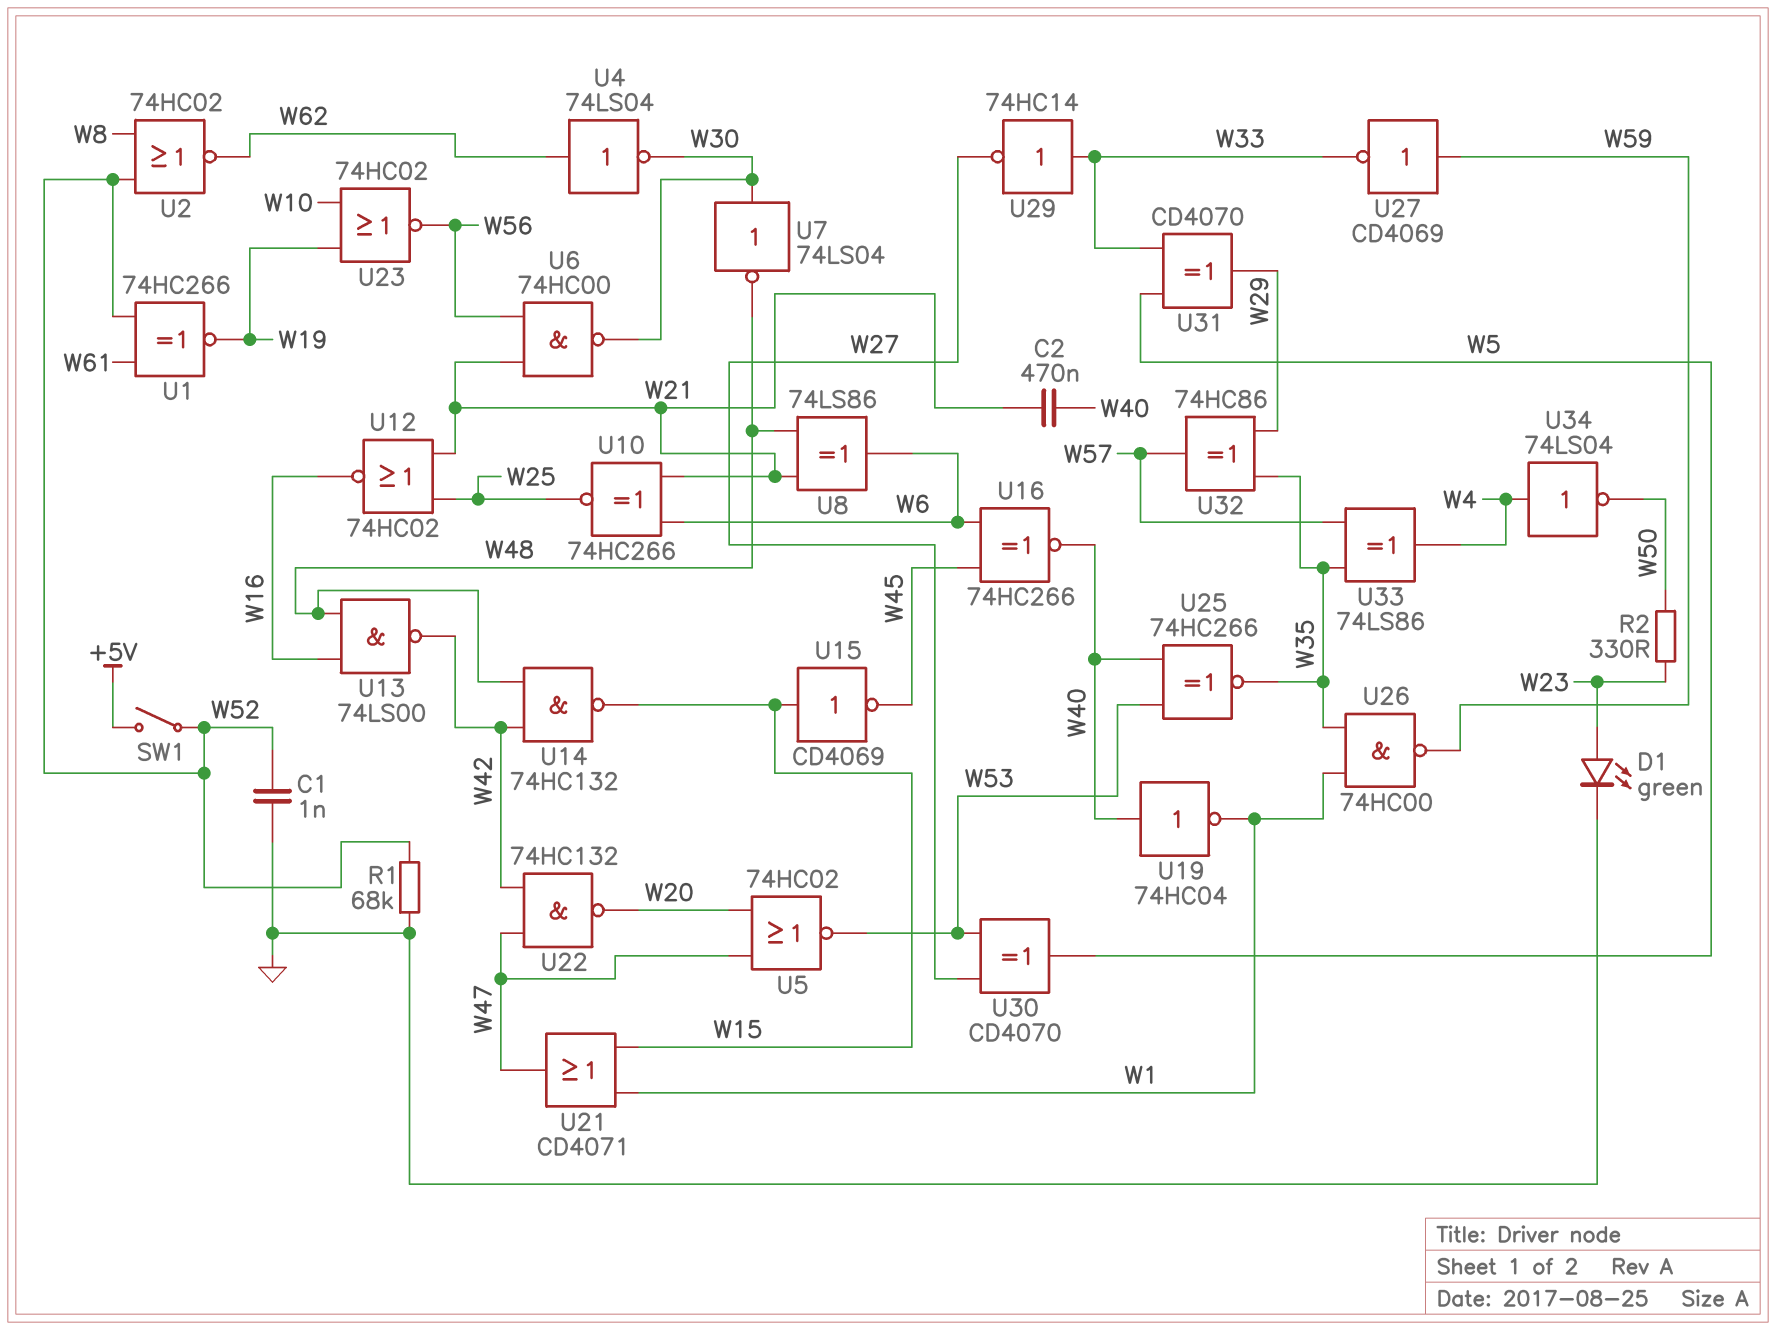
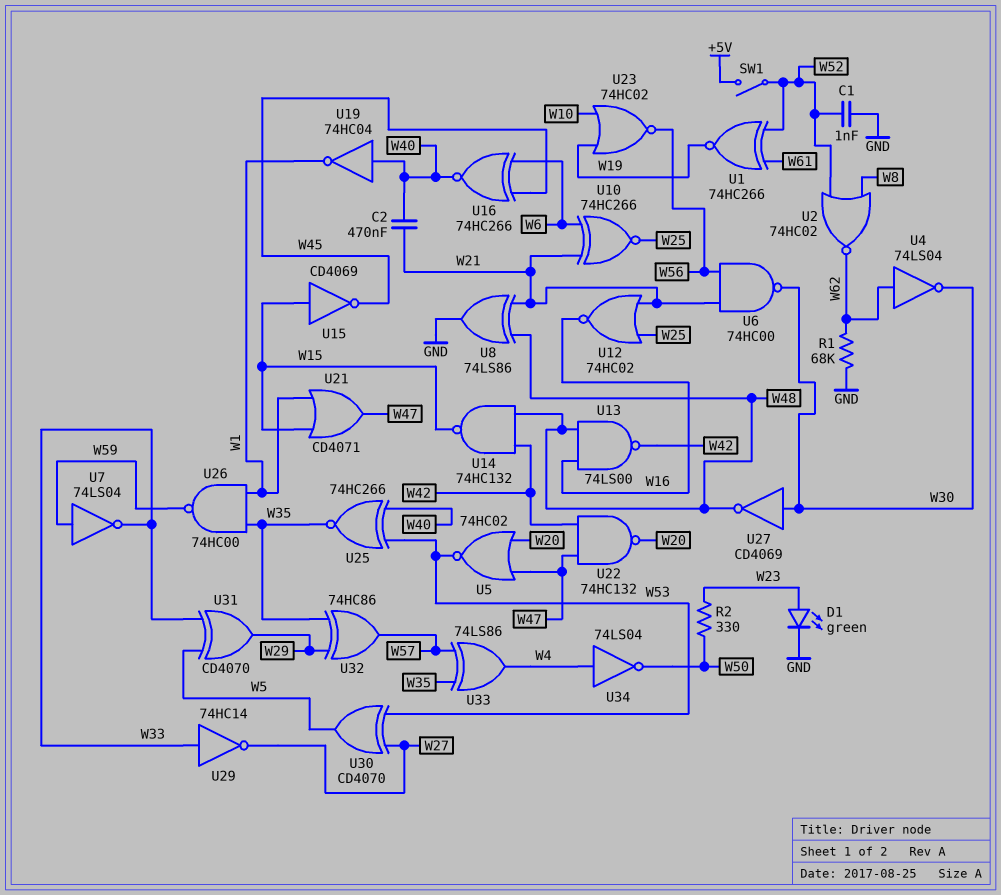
R1: 68k (GND, W52) -> 68k (GND, W62)
U7: NOT 74LS04 (in W30, out W48) -> NOT 74LS04 (in W59, out W33)
U8: XOR 74LS86 (in W21, in W48, out W6) -> XOR 74LS86 (in W21, in W48, out GND)
U27: NOT CD4069 (in W59, out W33) -> NOT CD4069 (in W30, out W48)

